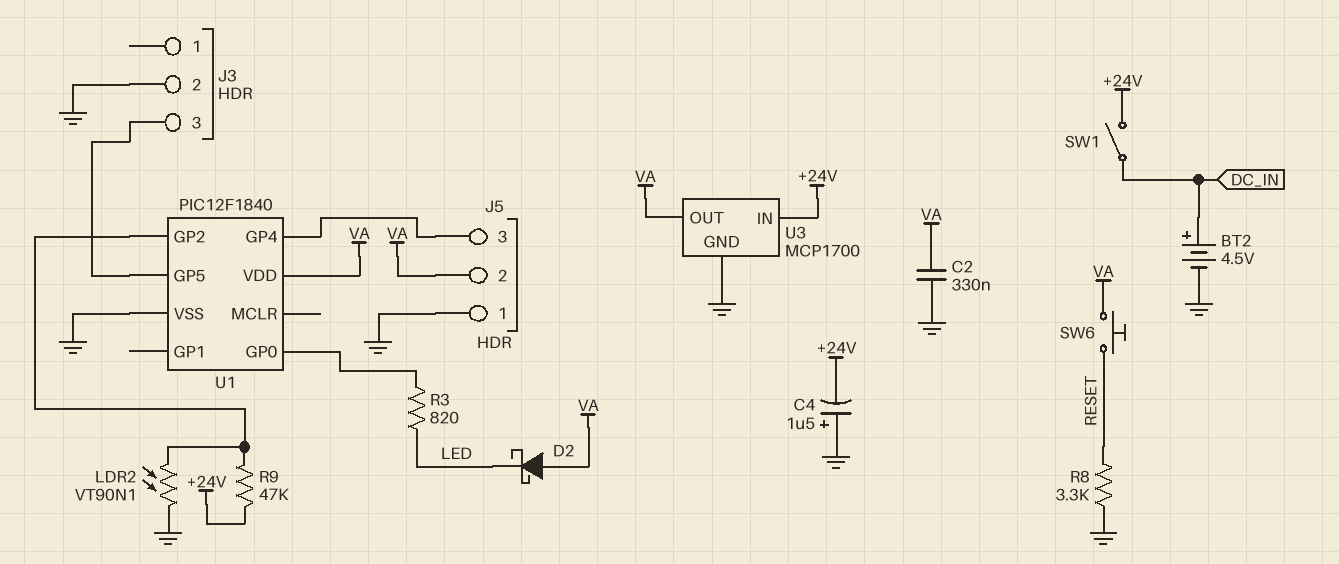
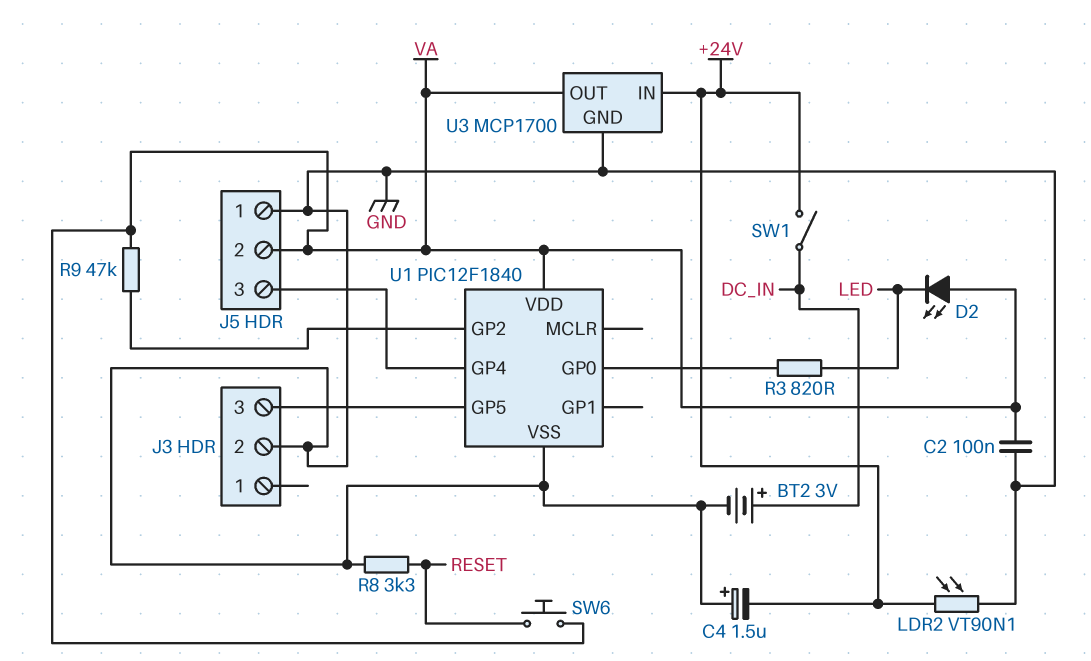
BT2: 4.5V (plus DC_IN, minus GND) -> 3V (plus DC_IN, minus GND)
C2: 330nF (GND, VA) -> 100nF (GND, VA)
D2: schottky (A VA, K LED) -> LED (A VA, K LED)
LDR2: VT90N1 (GND, U1/GP2) -> VT90N1 (+24V, GND)
R9: 47k (+24V, U1/GP2) -> 47k (U1/GP2, VA)

